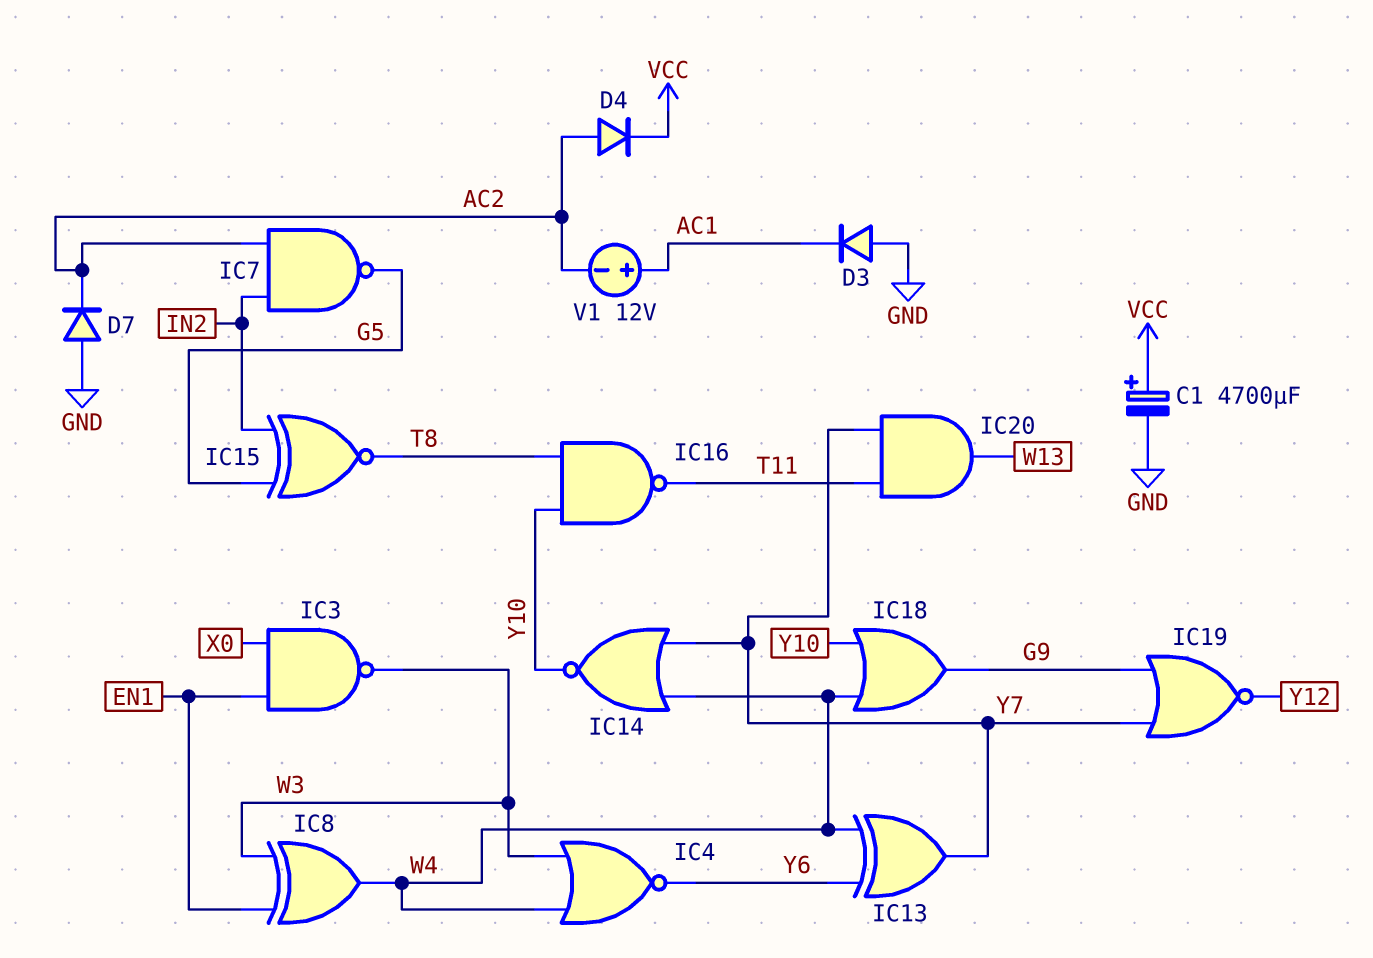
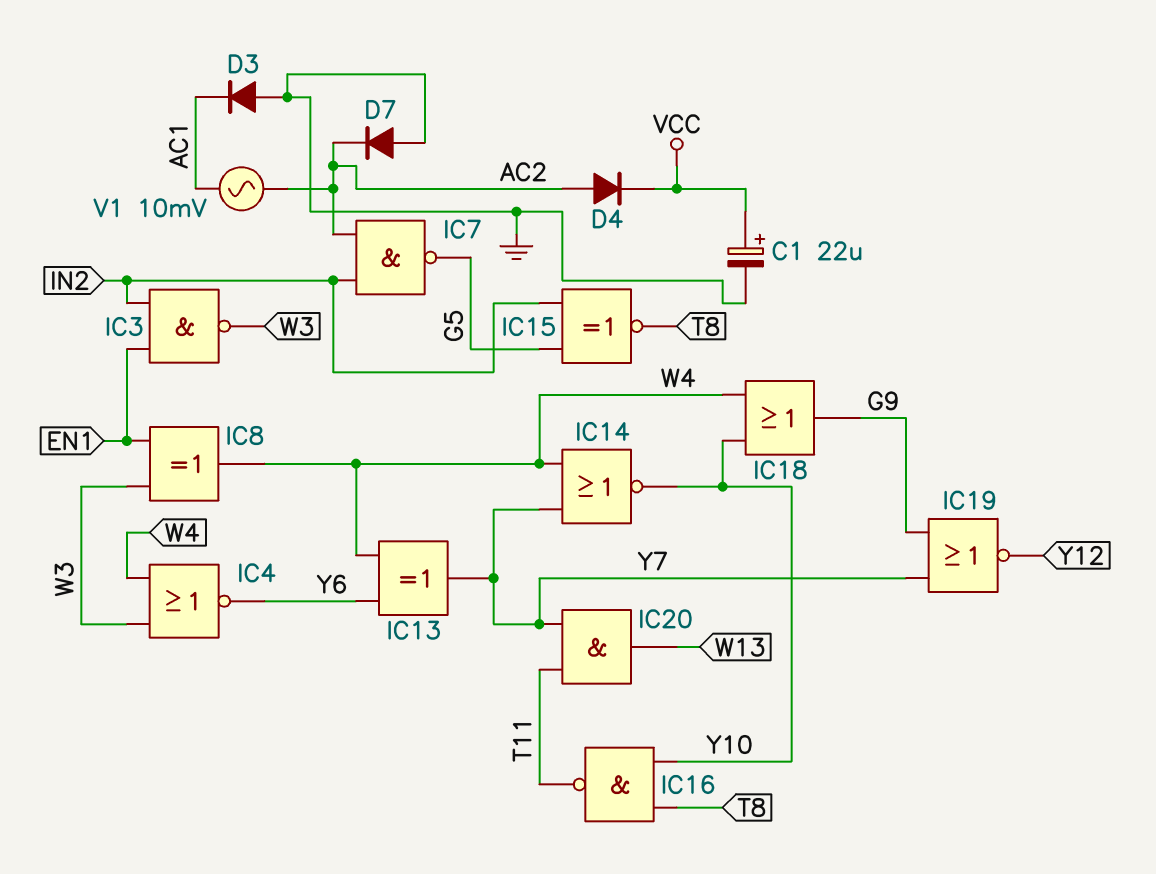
C1: 4700uF (plus VCC, minus GND) -> 22uF (plus VCC, minus GND)
IC3: NAND (in EN1, in X0, out W3) -> NAND (in EN1, in IN2, out W3)
V1: 12V (plus AC1, minus AC2) -> AC 10mV (AC1, AC2)

